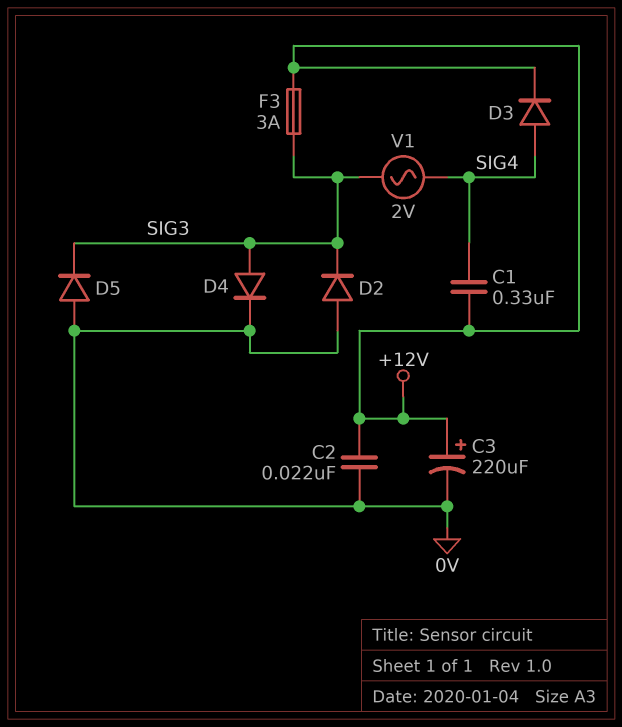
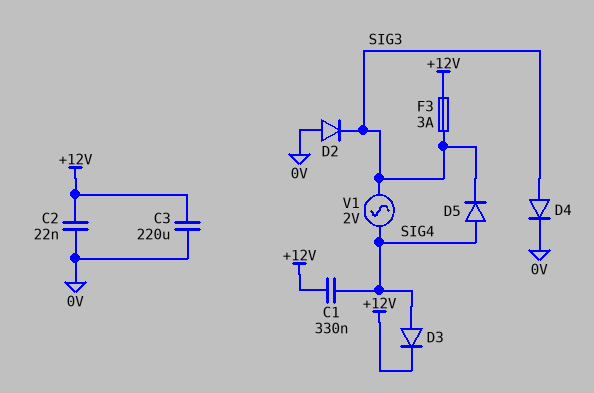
C3: 220uF (plus +12V, minus 0V) -> 220uF (+12V, 0V)
D5: diode (A 0V, K SIG3) -> diode (A SIG4, K SIG3)

